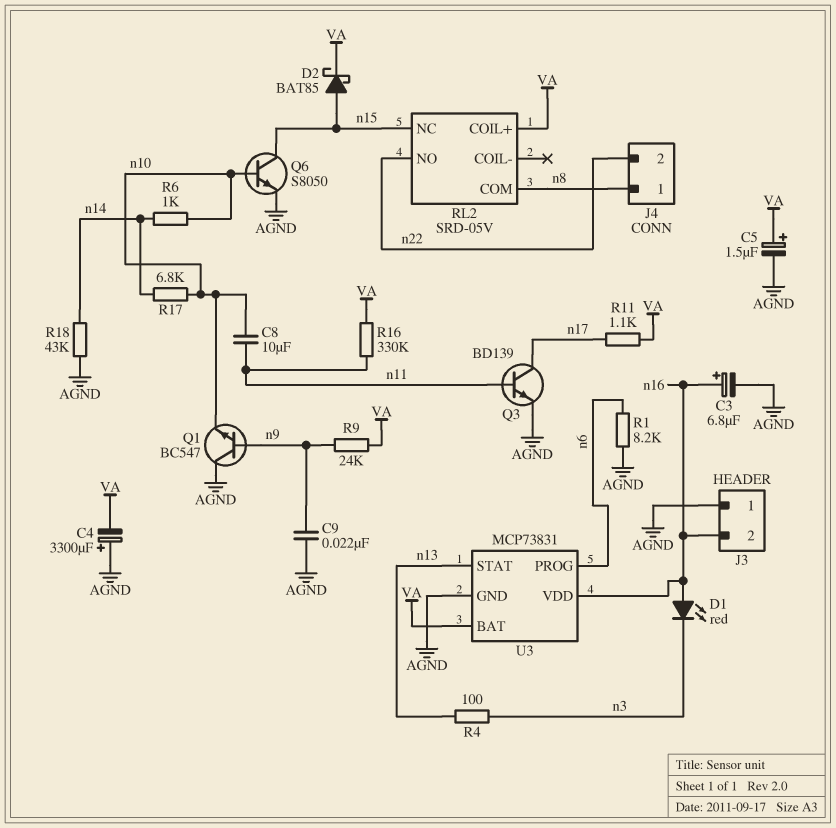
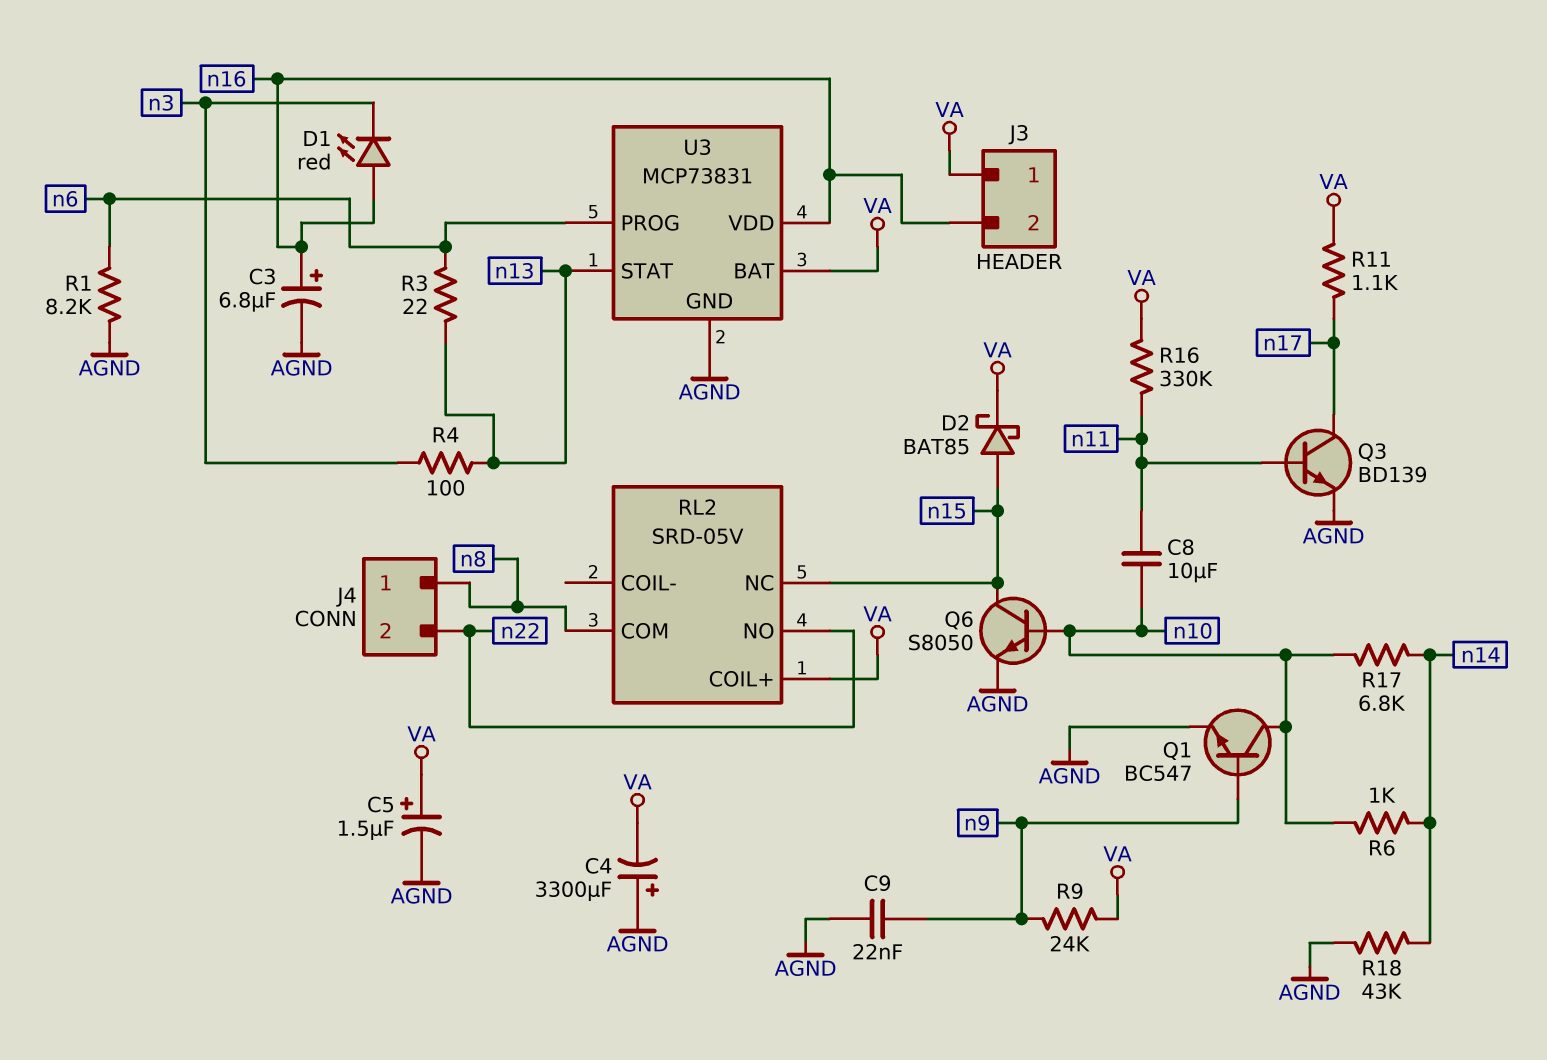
J3 pin 1: AGND -> VA
Q1: NPN BC547 (B n9, C AGND, E n10) -> NPN BC547 (B n9, C n10, E AGND)
R3: none -> 22 (n6, n13)

